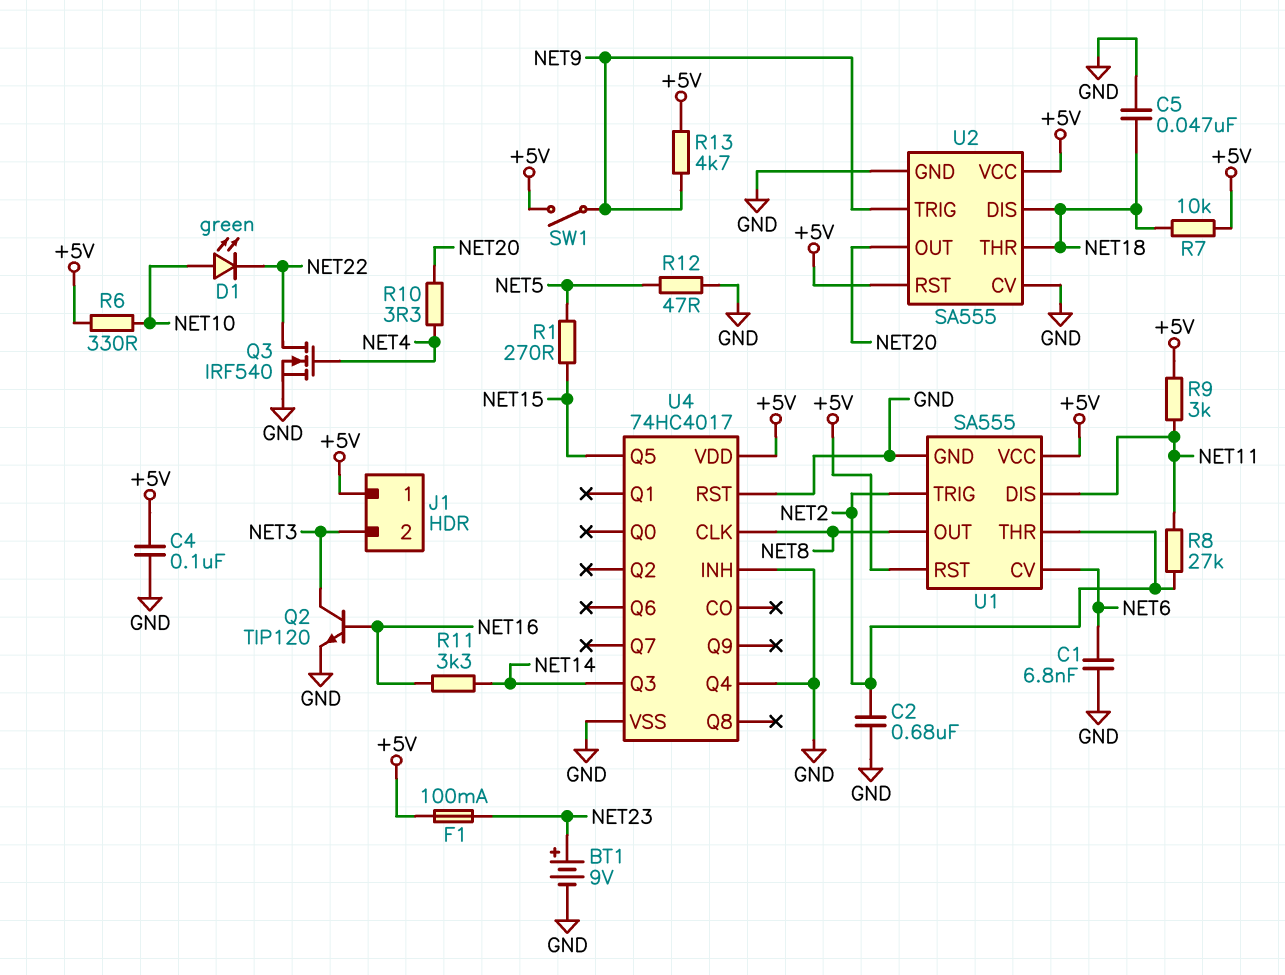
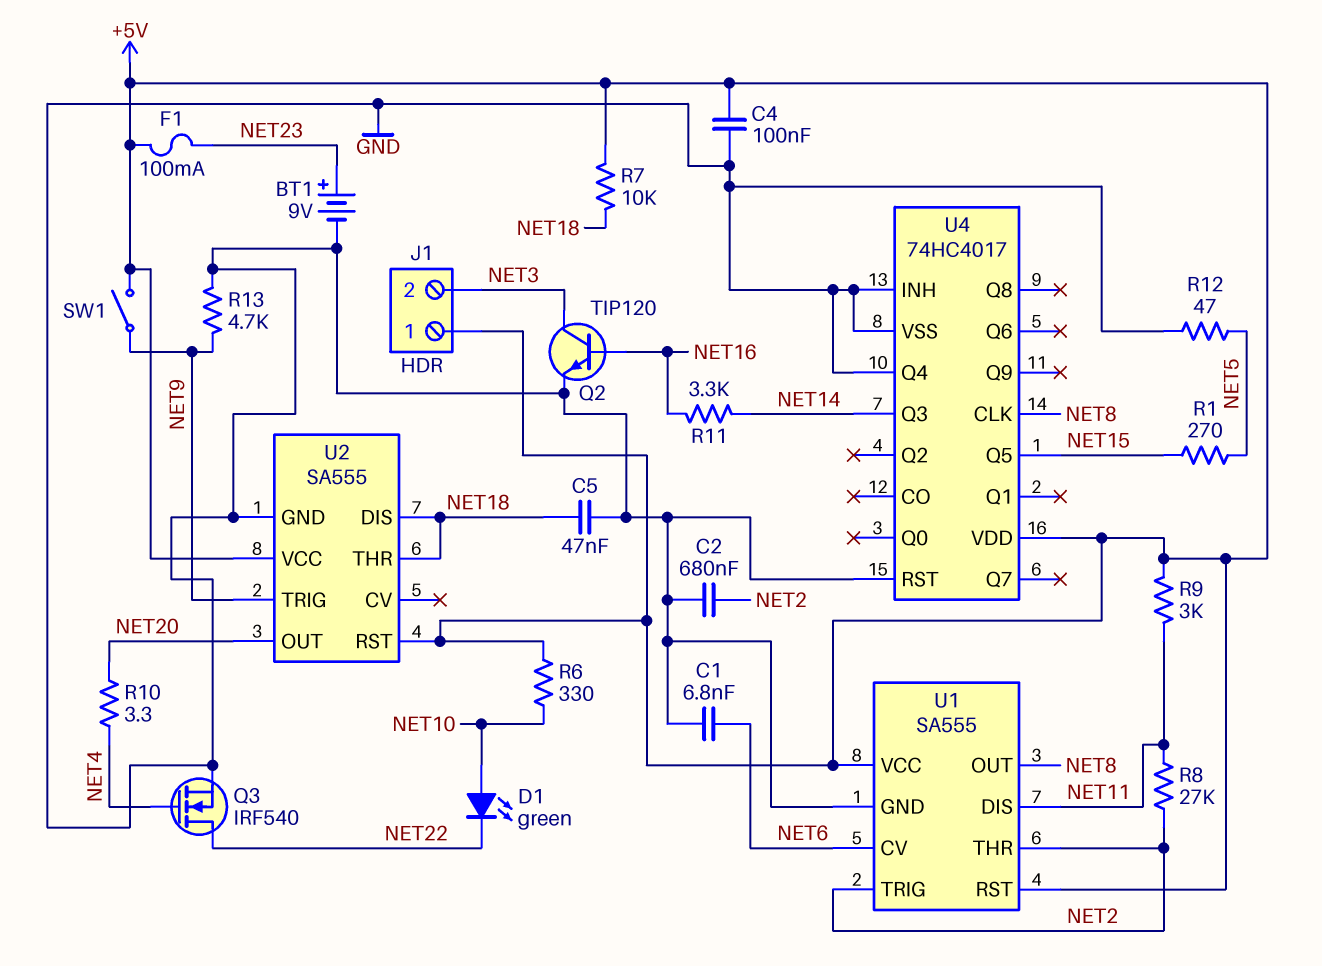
R13: 4.7k (+5V, NET9) -> 4.7k (GND, NET9)
U2 pin CV: GND -> none

